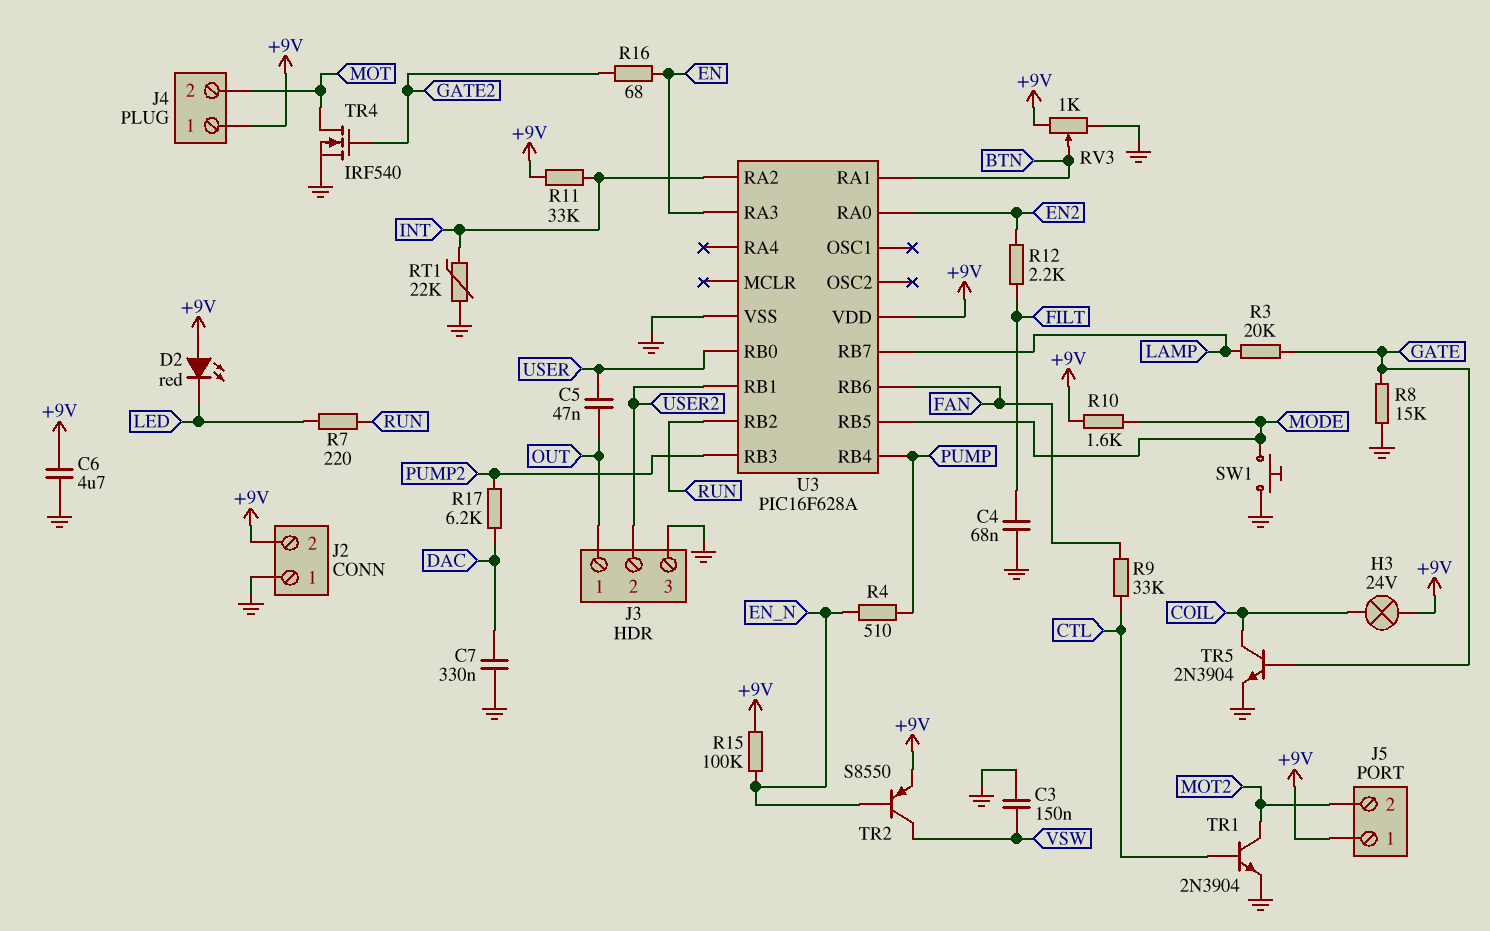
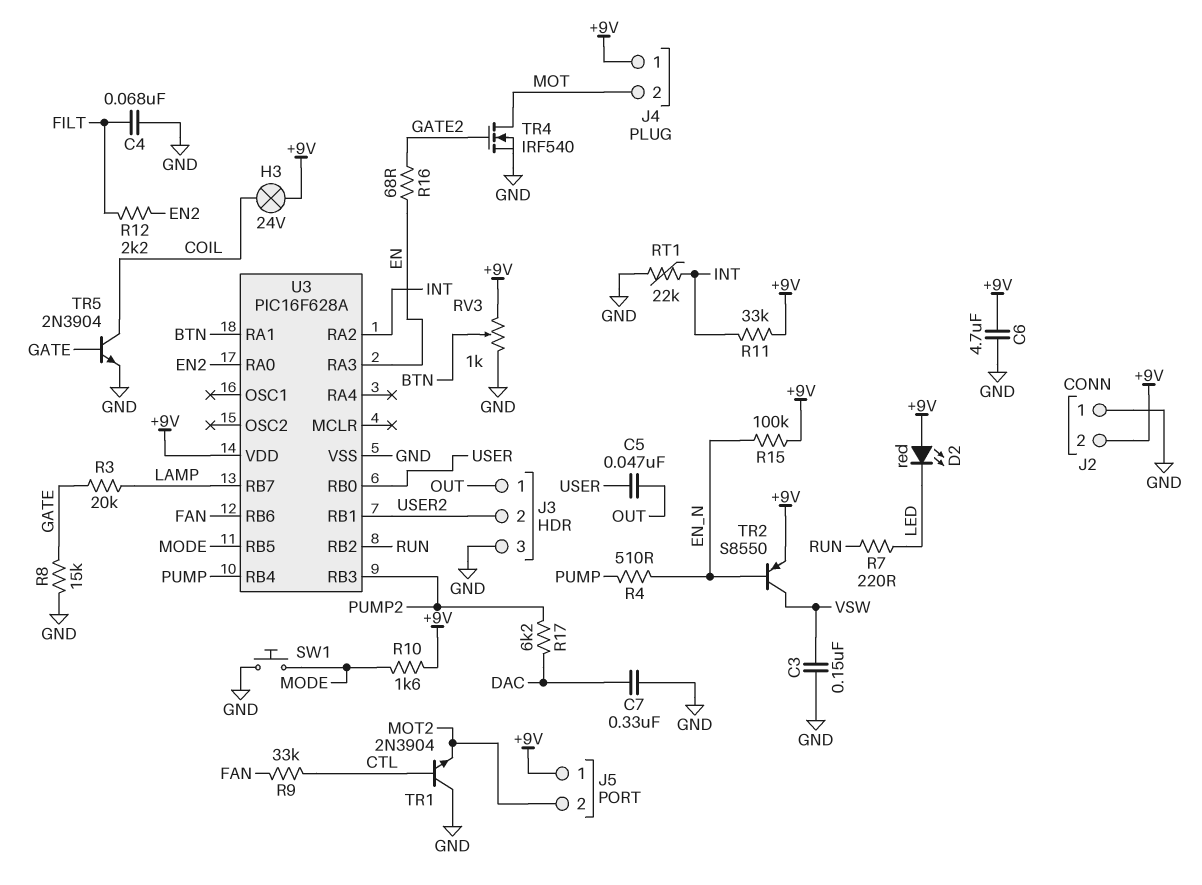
TR1: NPN 2N3904 (B CTL, C MOT2, E GND) -> NPN 2N3904 (B CTL, C GND, E MOT2)

